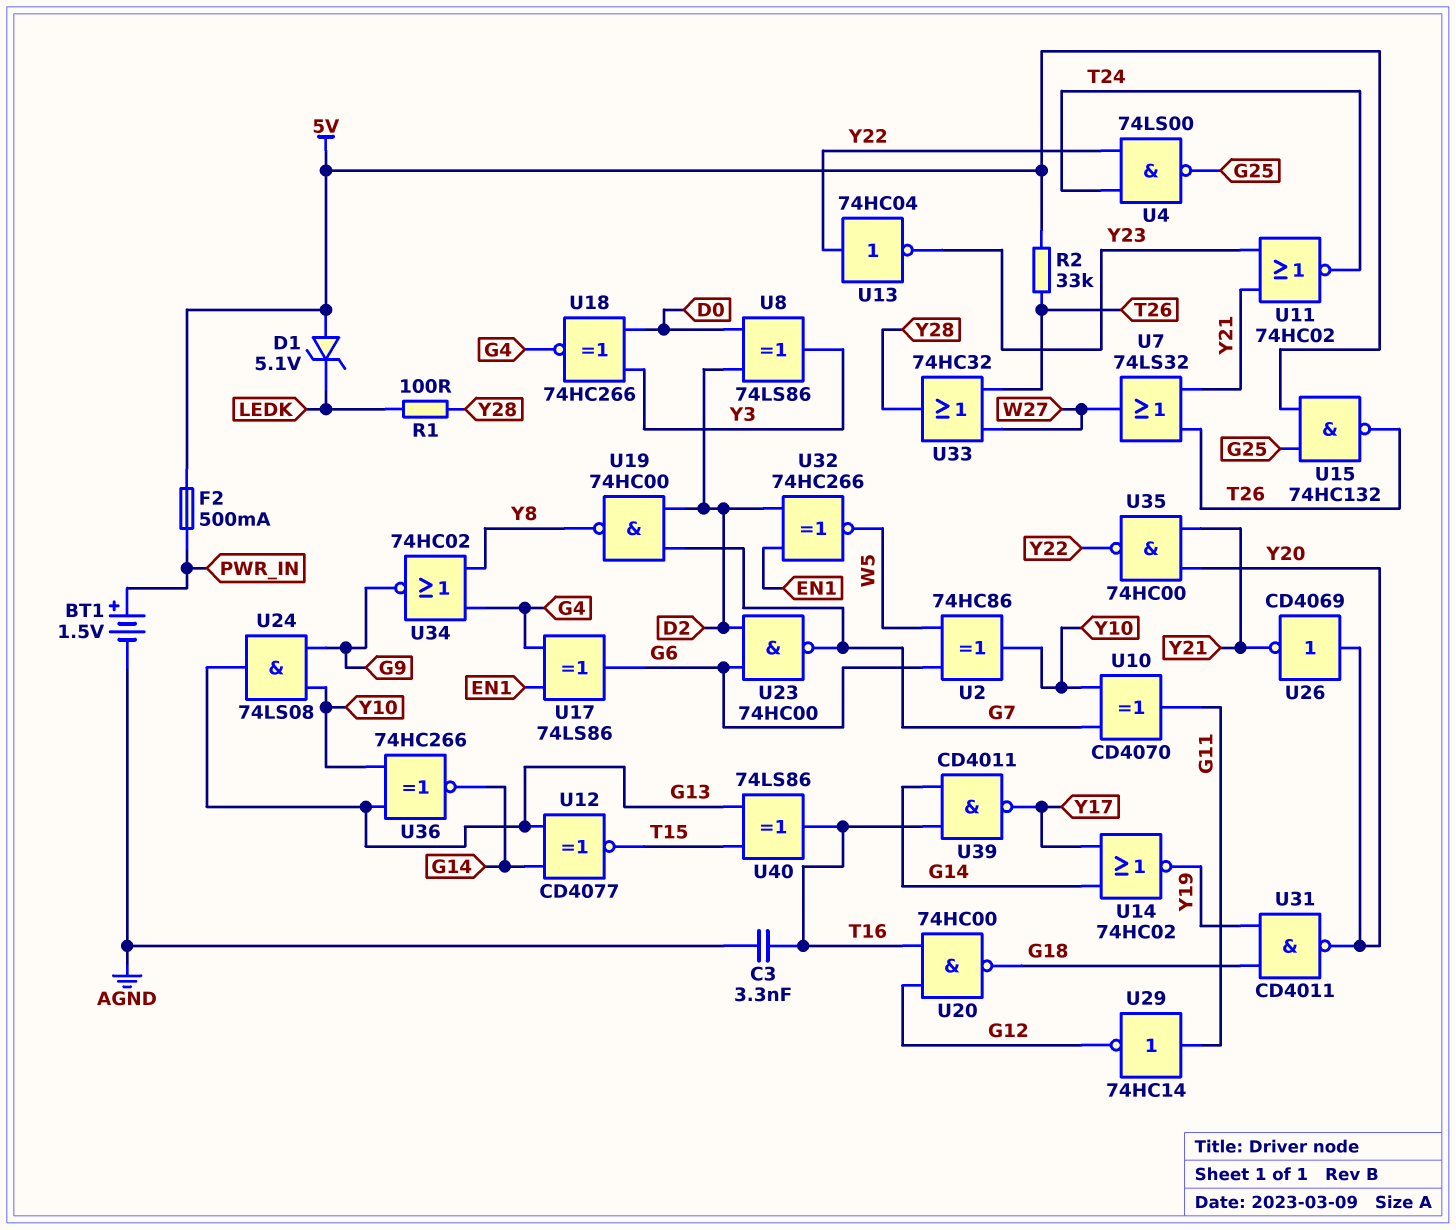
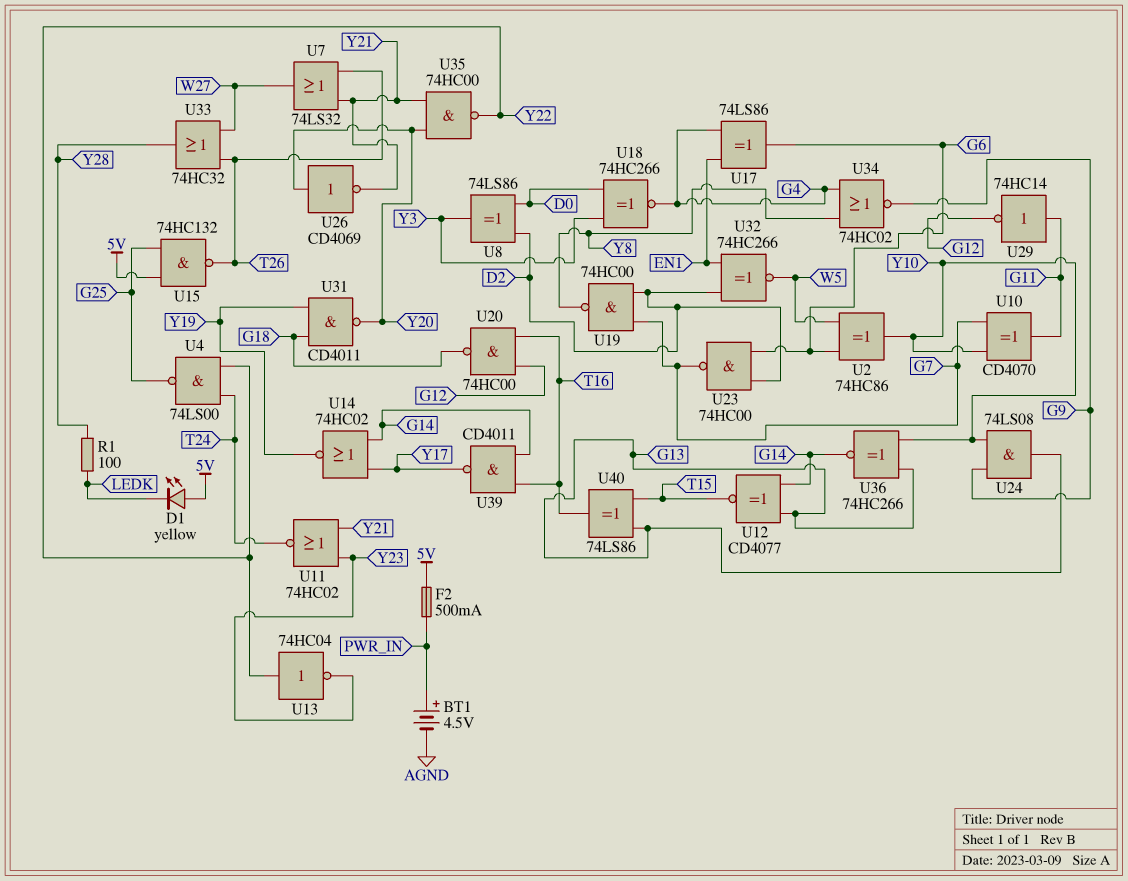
BT1: 1.5V (plus PWR_IN, minus AGND) -> 4.5V (plus PWR_IN, minus AGND)
C3: 3.3nF (AGND, T16) -> none
D1: zener 5.1V (A 5V, K LEDK) -> LED yellow (A 5V, K LEDK)
R2: 33k (5V, T26) -> none

